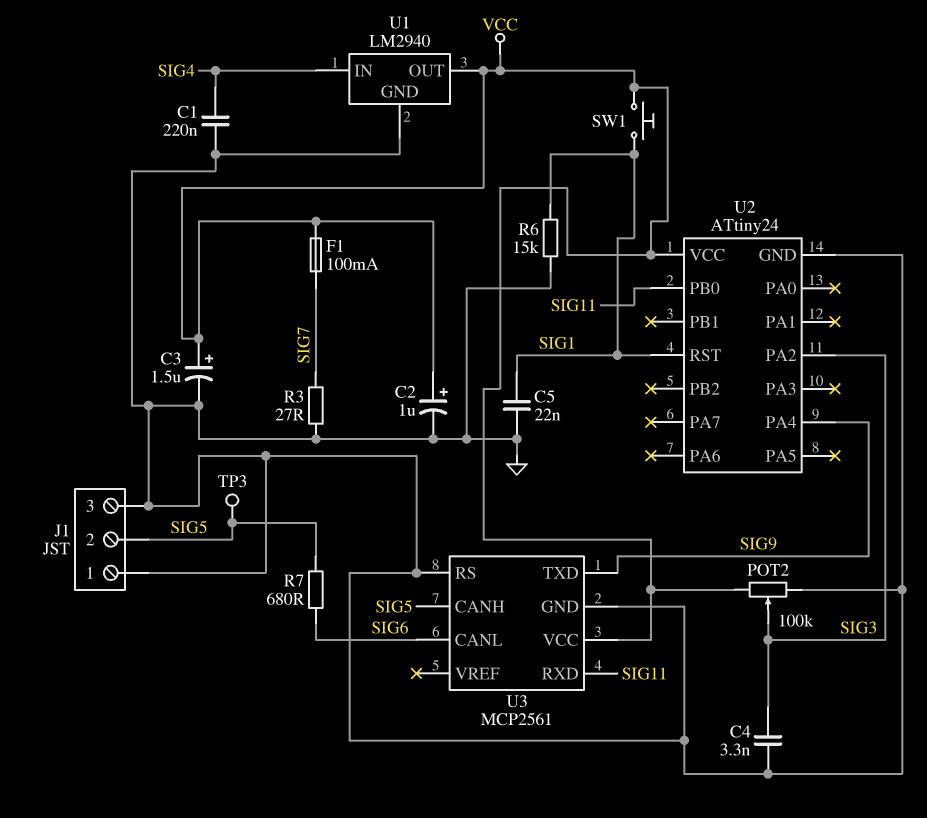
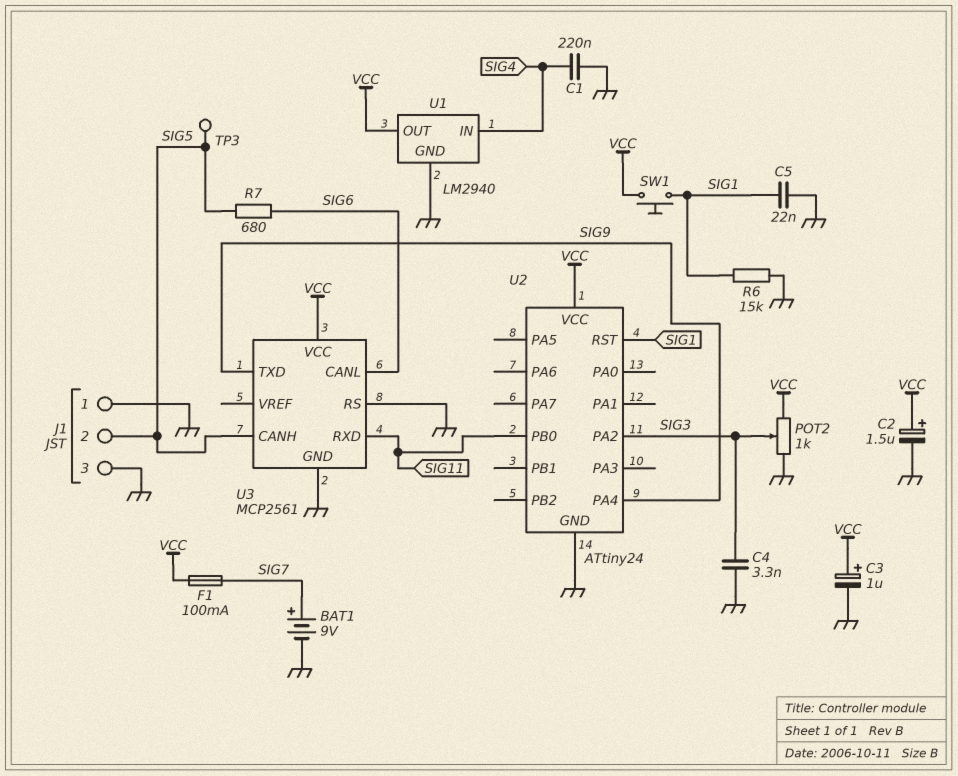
BAT1: none -> 9V (plus SIG7, minus GND)
C2: 1uF (plus VCC, minus GND) -> 1.5uF (plus VCC, minus GND)
C3: 1.5uF (plus VCC, minus GND) -> 1uF (plus VCC, minus GND)
POT2: 100k (GND, VCC, wiper SIG3) -> 1k (GND, VCC, wiper SIG3)
R3: 27 (GND, SIG7) -> none

